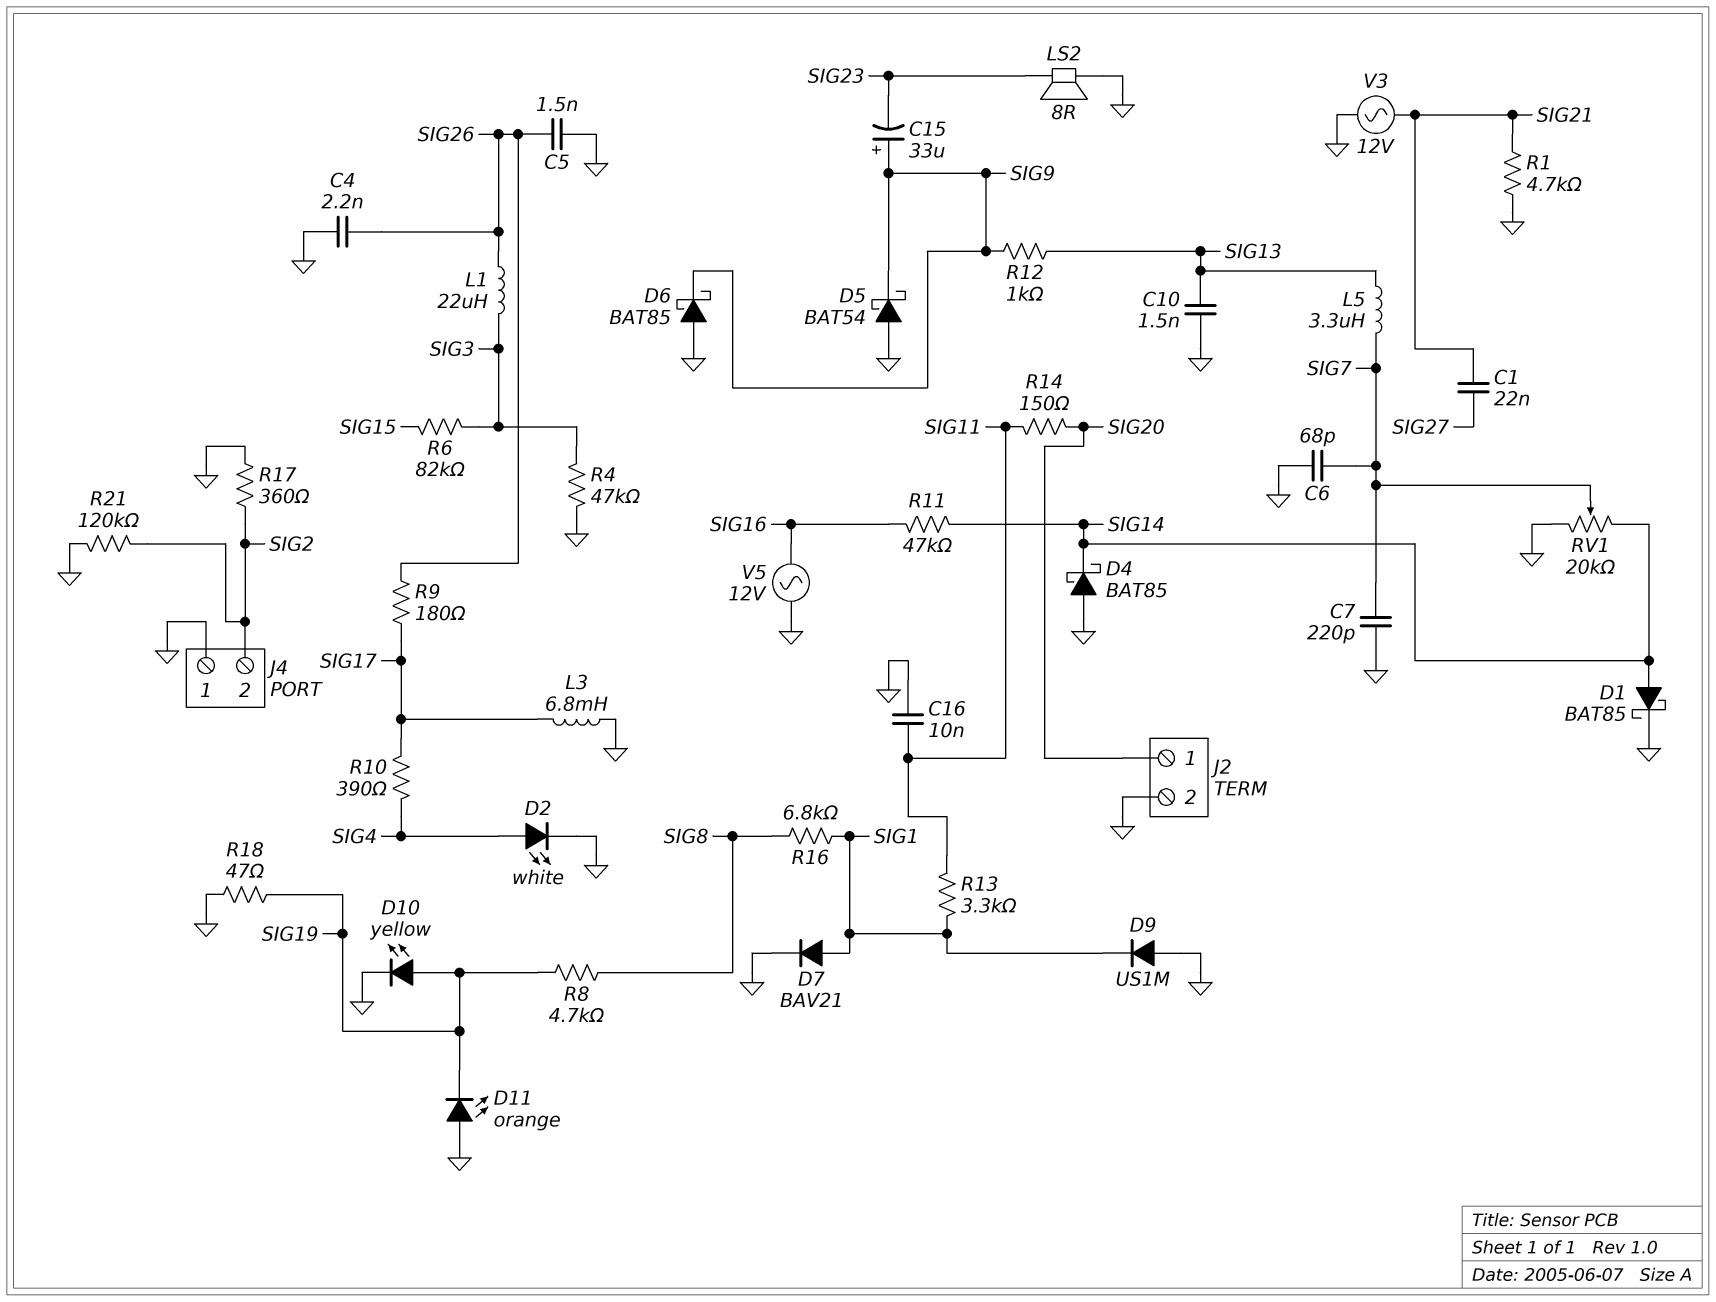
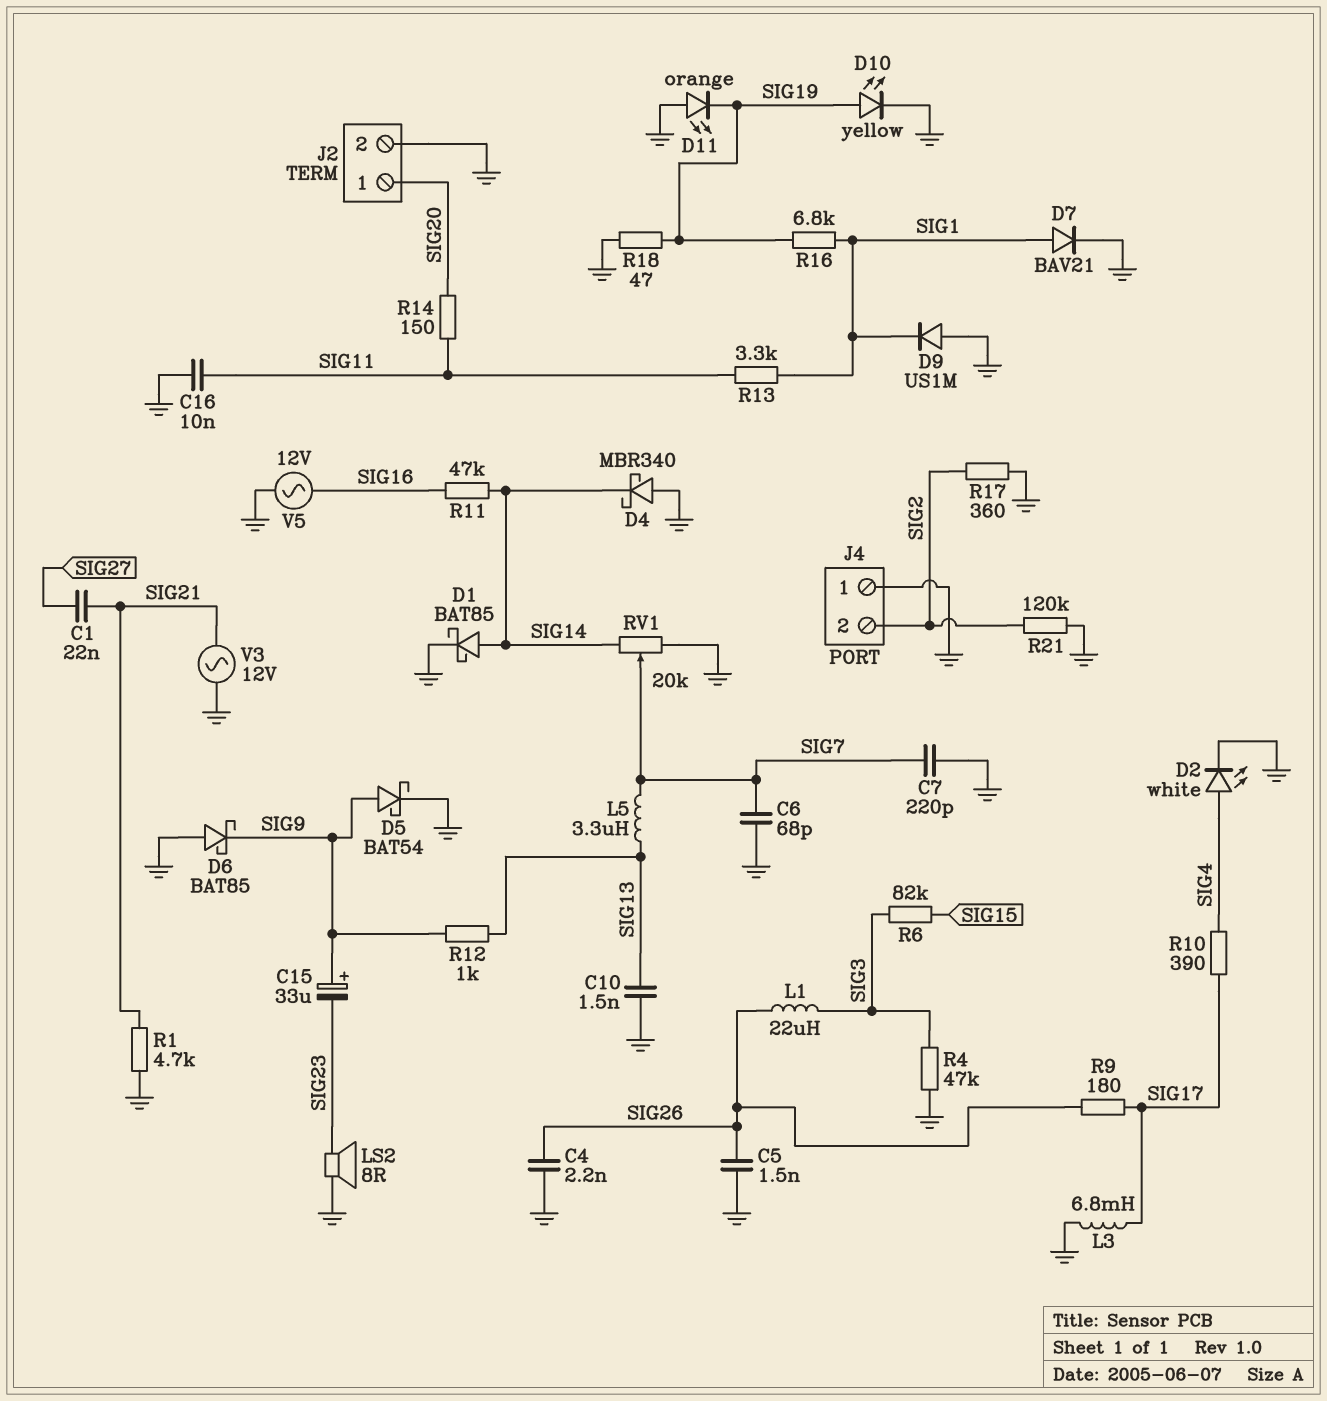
D4: schottky BAT85 (A GND, K SIG14) -> schottky MBR340 (A GND, K SIG14)
D5: schottky BAT54 (A GND, K SIG9) -> schottky BAT54 (A SIG9, K GND)
R8: 4.7k (SIG8, SIG19) -> none
R16: 6.8k (SIG1, SIG8) -> 6.8k (SIG1, SIG19)

